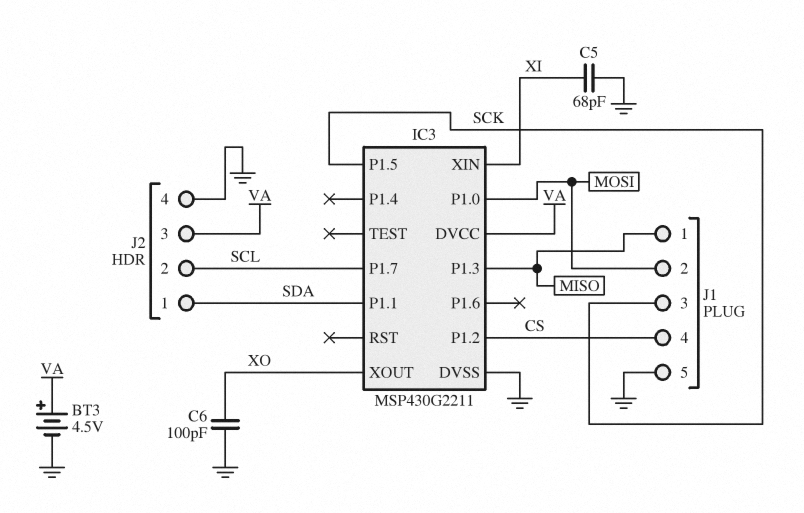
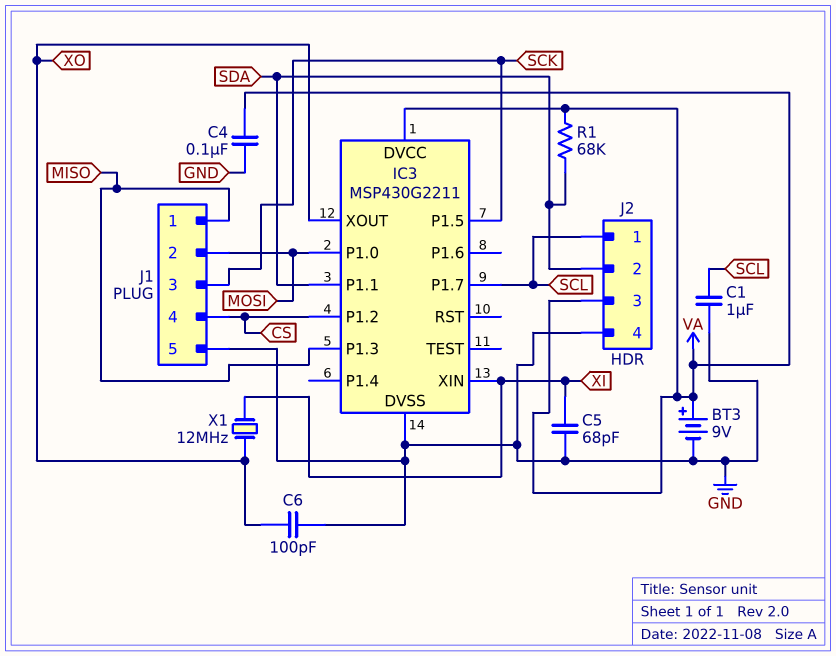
BT3: 4.5V (plus VA, minus GND) -> 9V (plus VA, minus GND)
C1: none -> 1uF (GND, SCL)
C4: none -> 100nF (GND, VA)
J2 pin 1: SDA -> SCL
J2 pin 2: SCL -> SDA
R1: none -> 68k (SDA, VA)
X1: none -> 12MHz (XI, XO)

